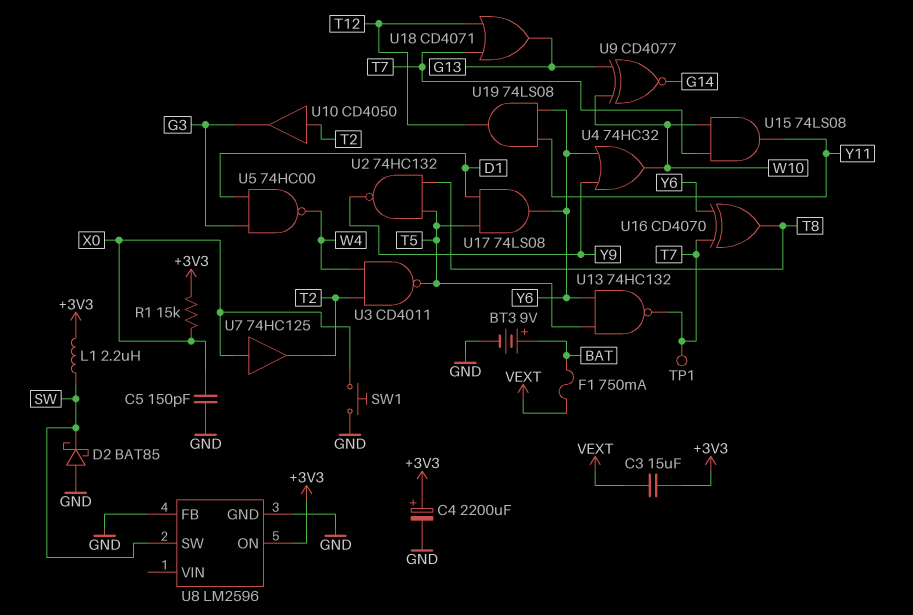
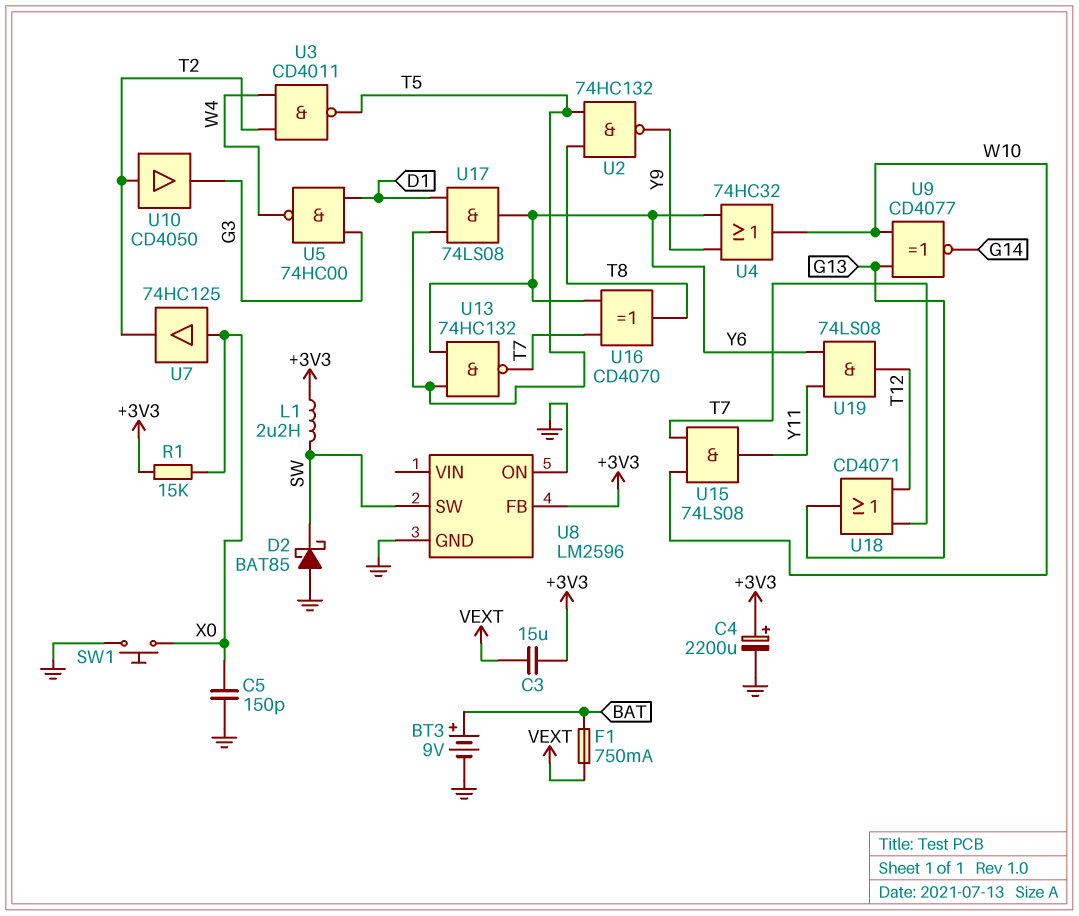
TP1: test point (T7) -> none
U8 pin FB: GND -> +3V3
U8 pin ON: +3V3 -> GND

